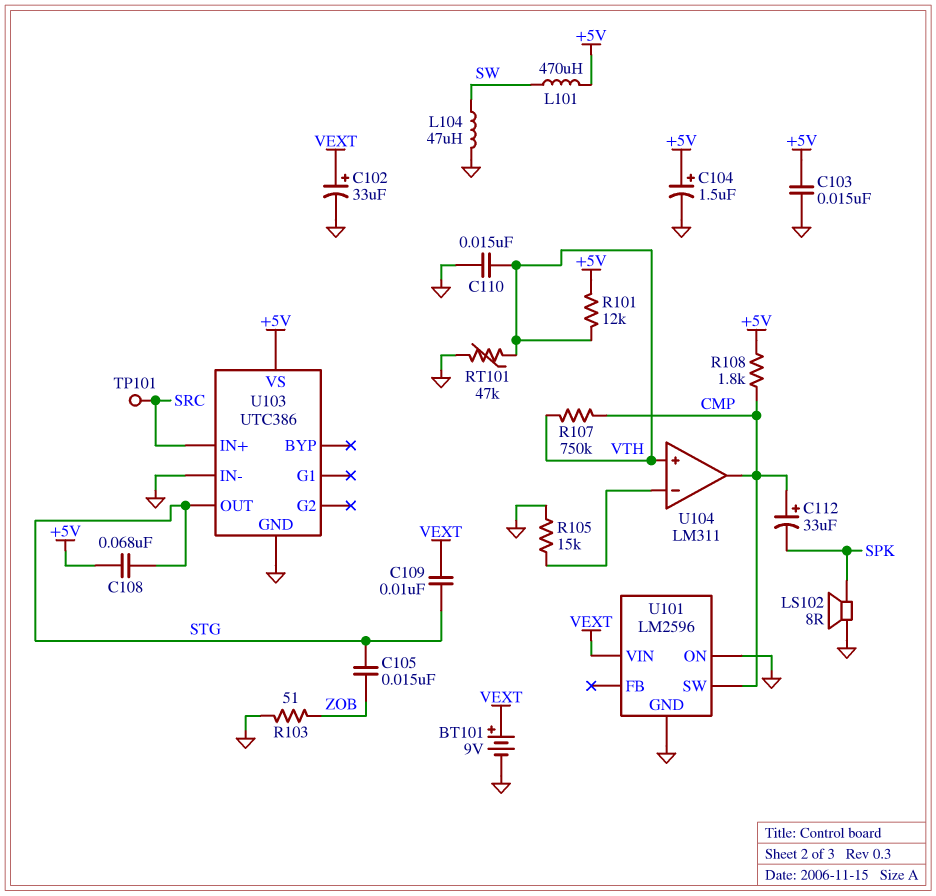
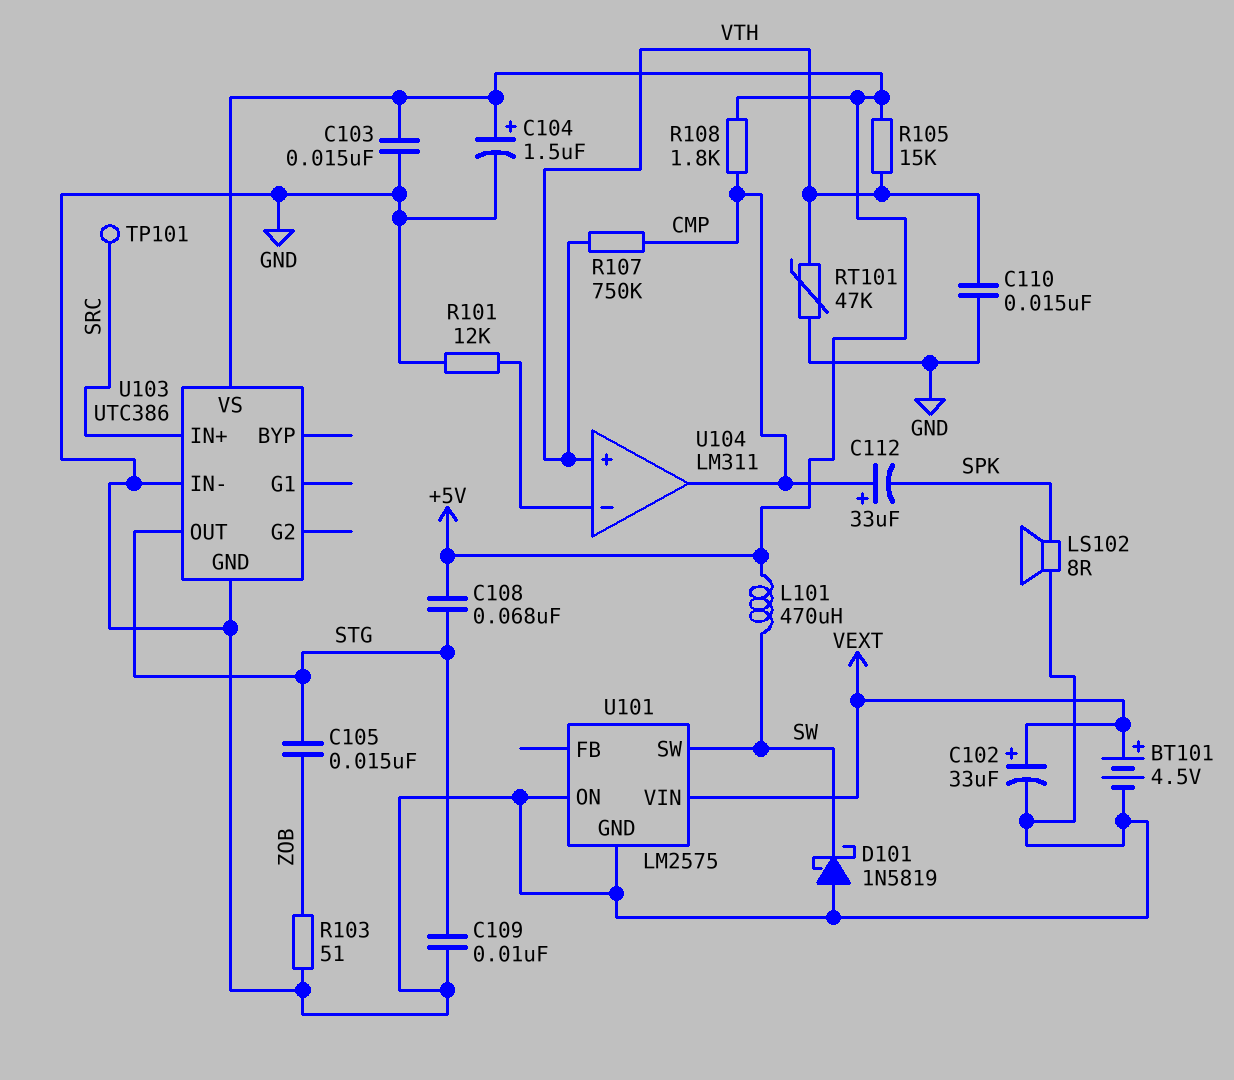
BT101: 9V (plus VEXT, minus GND) -> 4.5V (plus VEXT, minus GND)
C109: 10nF (STG, VEXT) -> 10nF (GND, STG)
D101: none -> schottky 1N5819 (A GND, K SW)
L104: 47uH (GND, SW) -> none
R101: 12k (+5V, VTH) -> 12k (GND, U104/in-)
R105: 15k (GND, U104/in-) -> 15k (+5V, VTH)
U101: LM2596 -> LM2575
U101 pin SW: CMP -> SW

